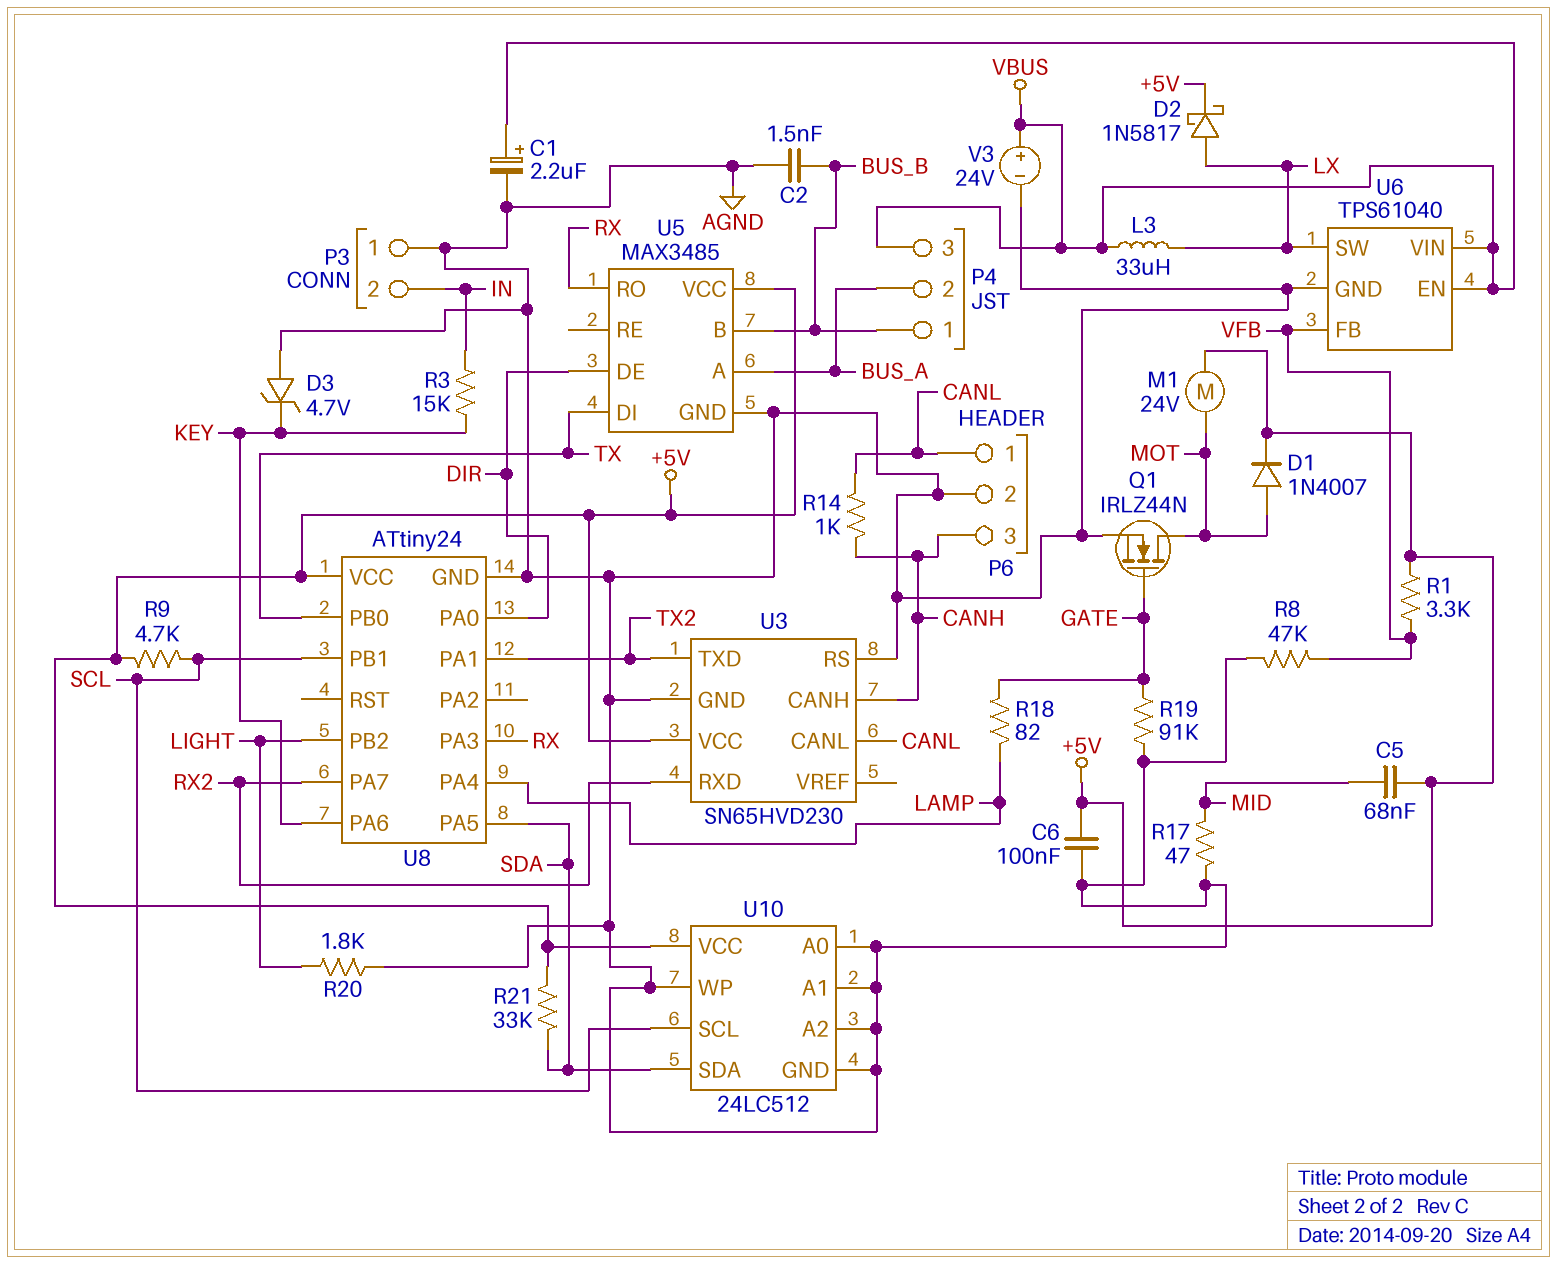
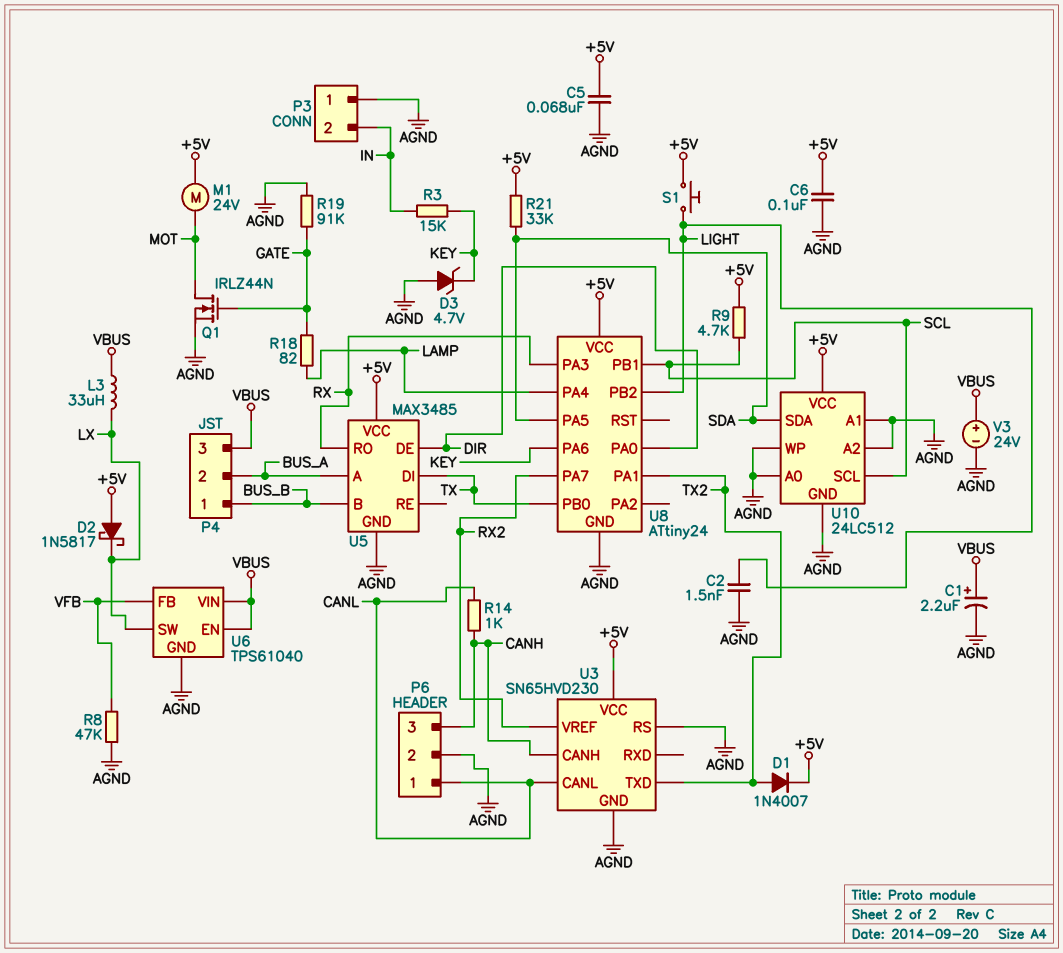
C2: 1.5nF (AGND, BUS_B) -> 1.5nF (AGND, LIGHT)
C5: 68nF (+5V, MID) -> 68nF (+5V, AGND)
D1: diode 1N4007 (A MOT, K +5V) -> diode 1N4007 (A TX2, K +5V)
D2: schottky 1N5817 (A LX, K +5V) -> schottky 1N5817 (A +5V, K LX)
R1: 3.3k (+5V, VFB) -> none
R17: 47 (AGND, MID) -> none
R20: 1.8k (AGND, LIGHT) -> none
S1: none -> button (+5V, LIGHT)
U3 pin RXD: RX2 -> none
U3 pin VREF: none -> RX2

